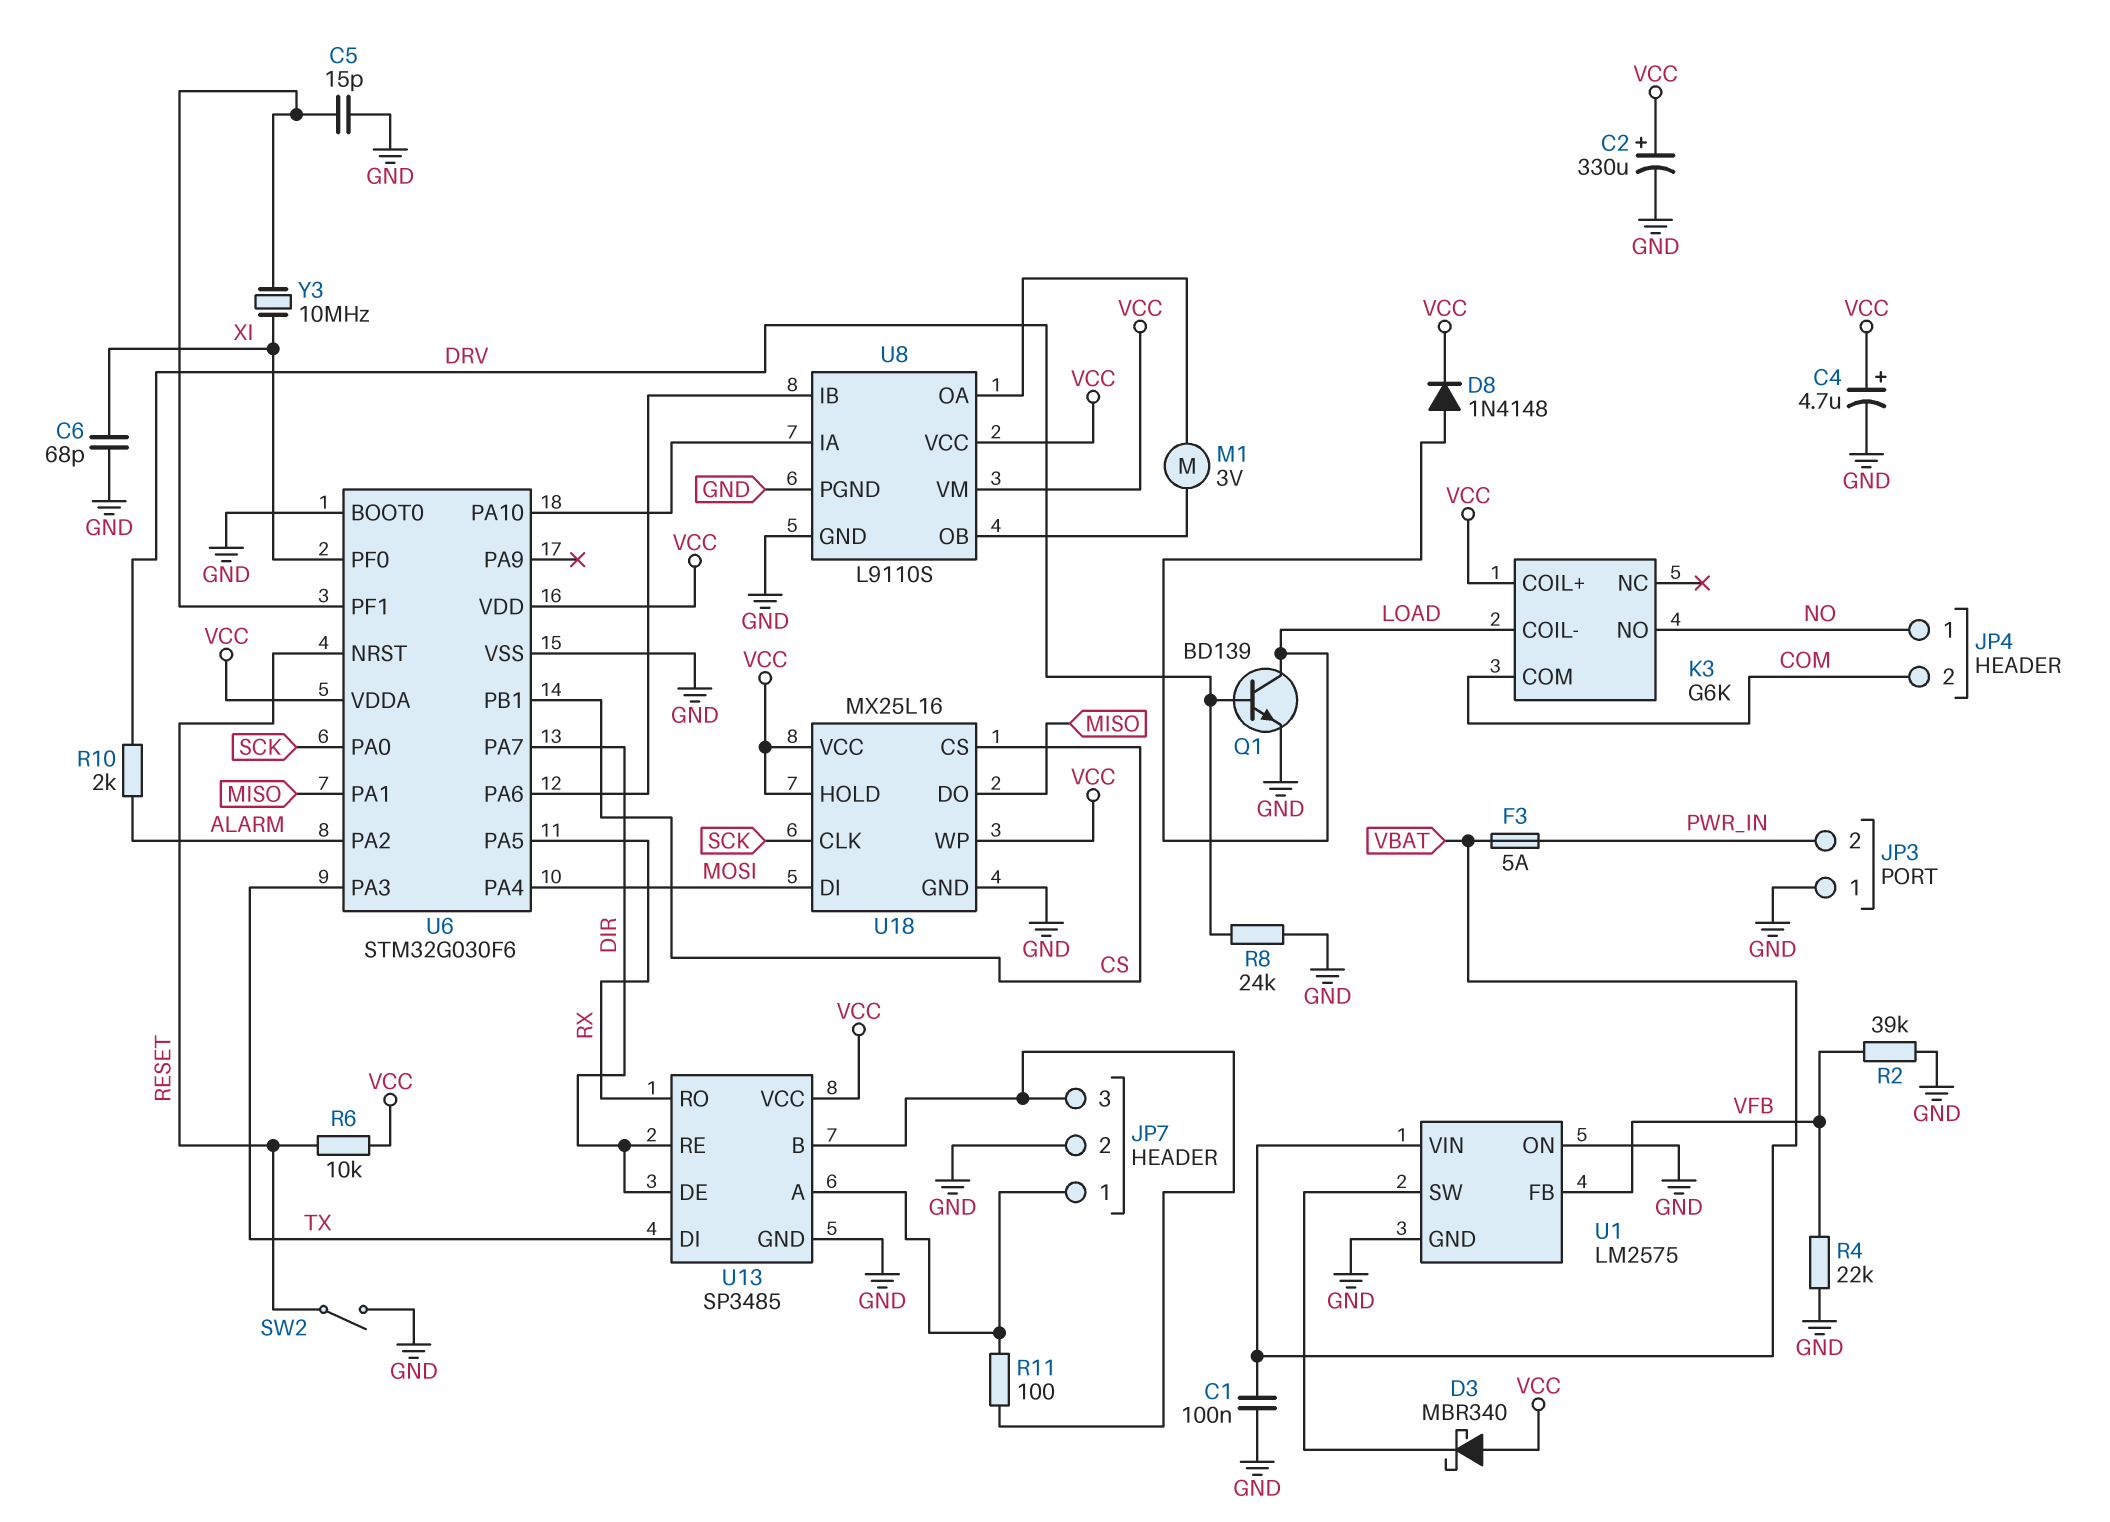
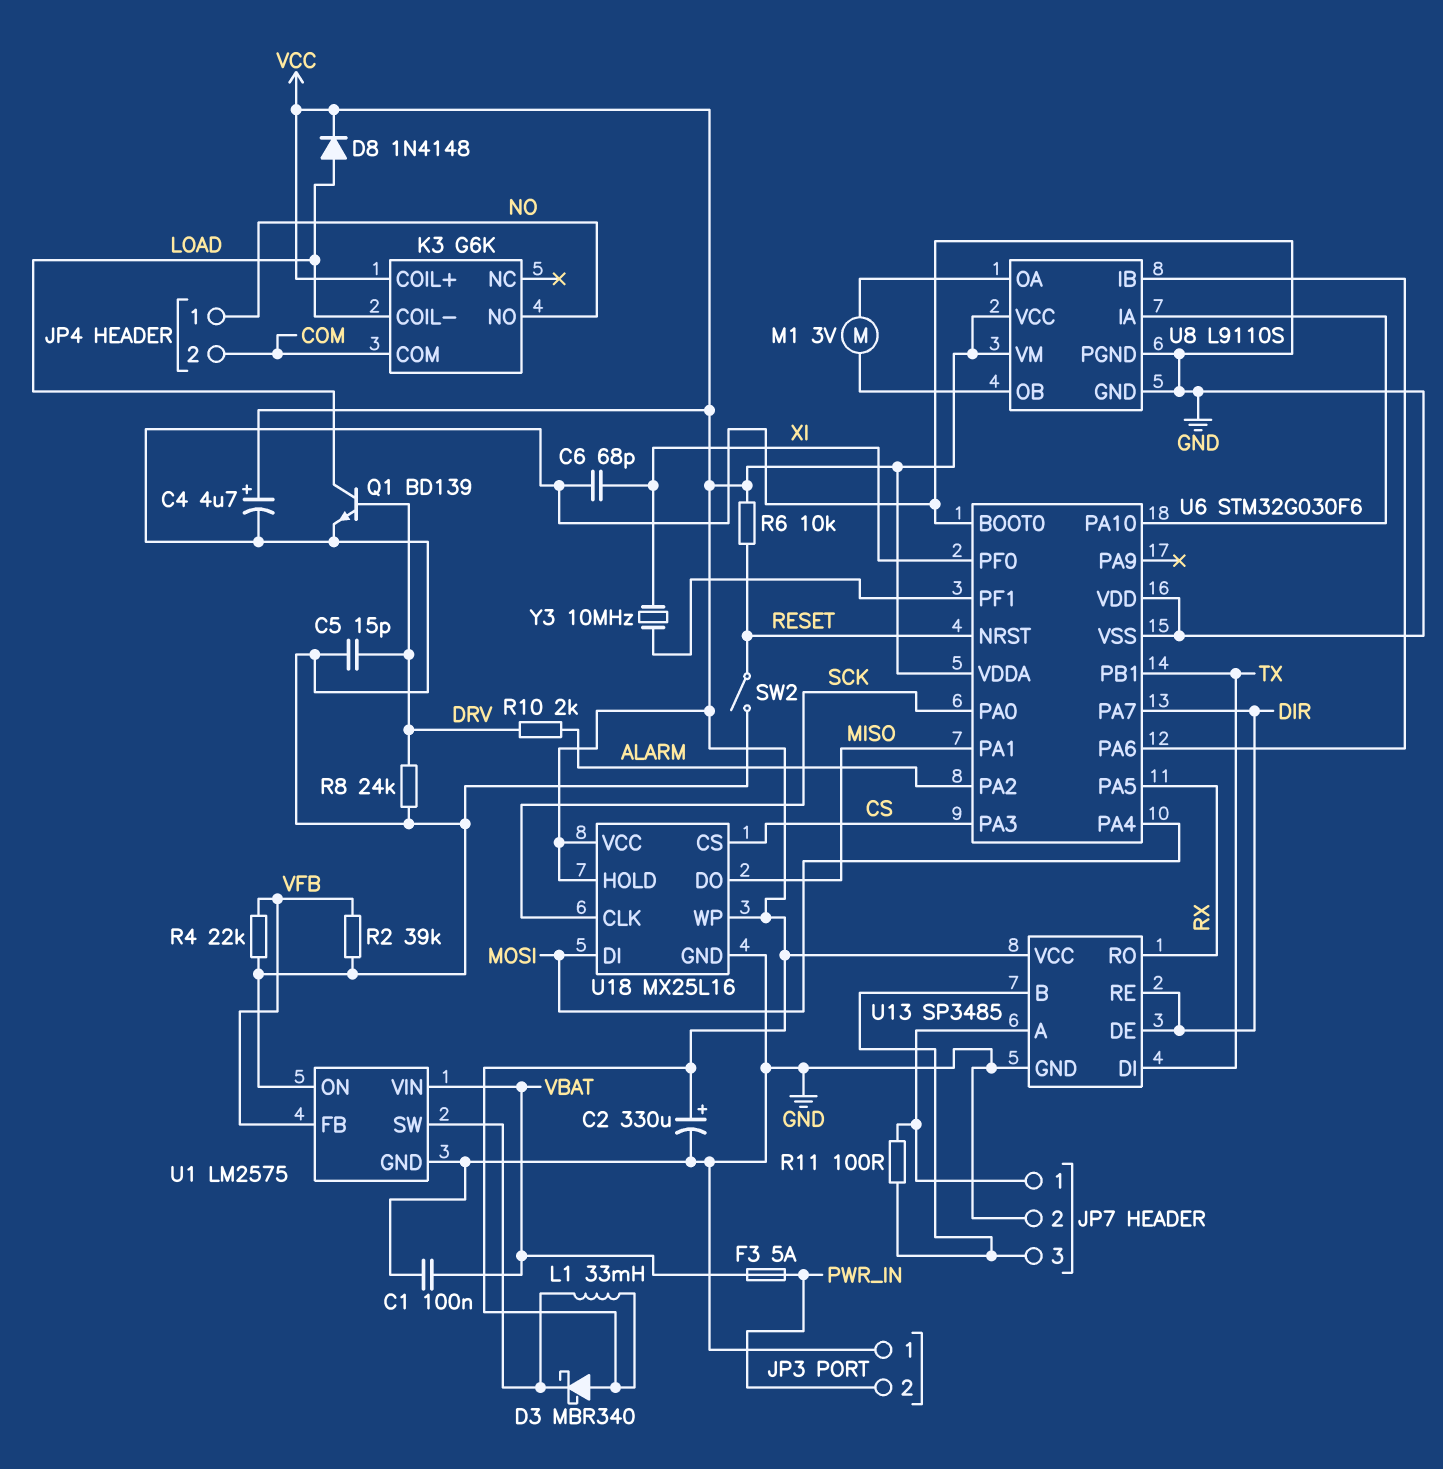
C5: 15pF (GND, U6/PF1) -> 15pF (DRV, GND)
L1: none -> 33mH (U1/SW, VCC)
U6 pin PA3: TX -> CS
U6 pin PB1: CS -> TX
U6 pin VDD: VCC -> GND

